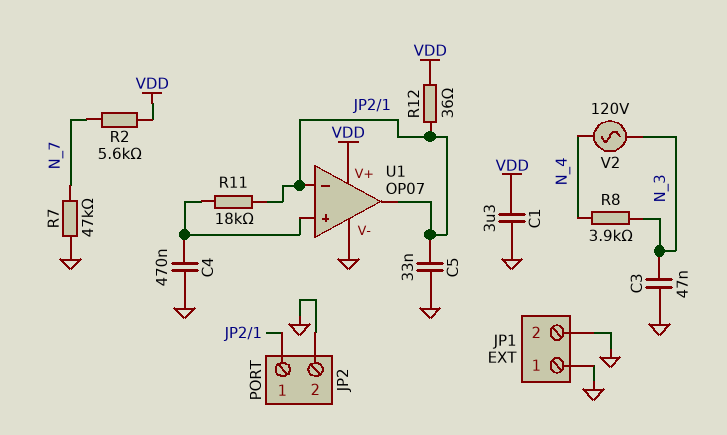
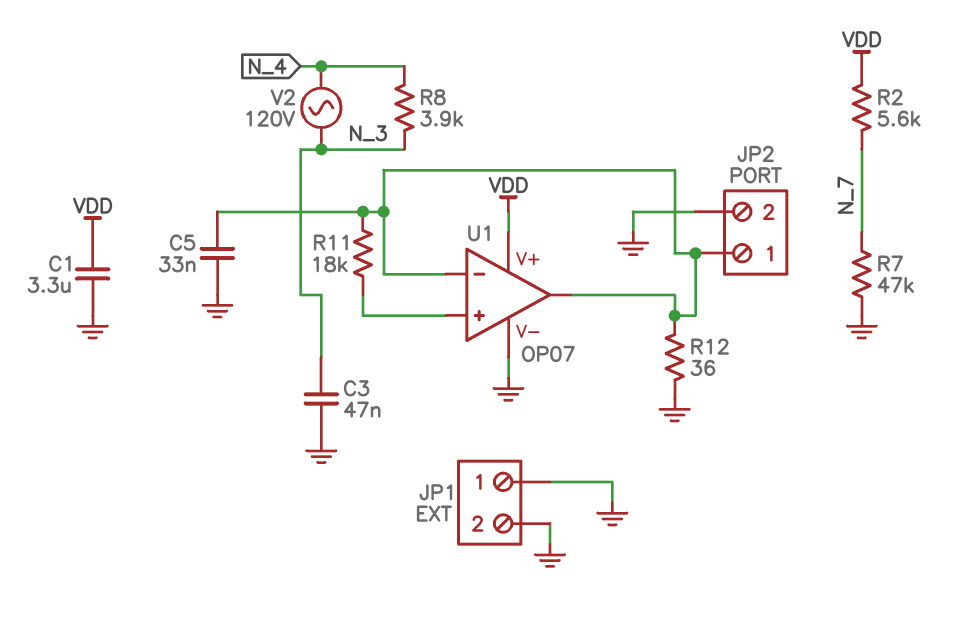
C4: 470nF (GND, U1/in+) -> none
R12: 36 (JP2/1, VDD) -> 36 (GND, JP2/1)

